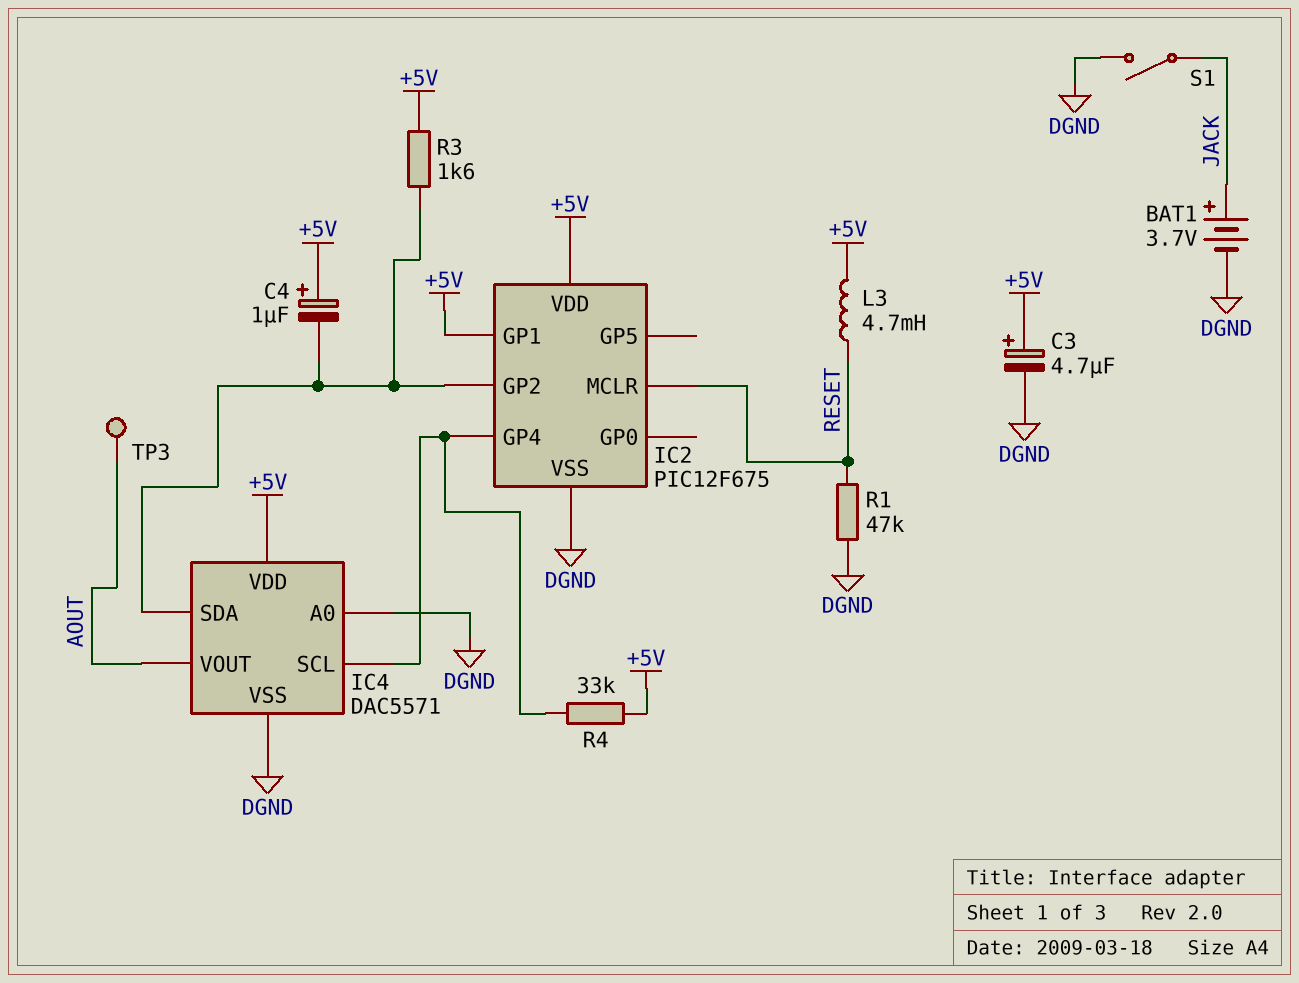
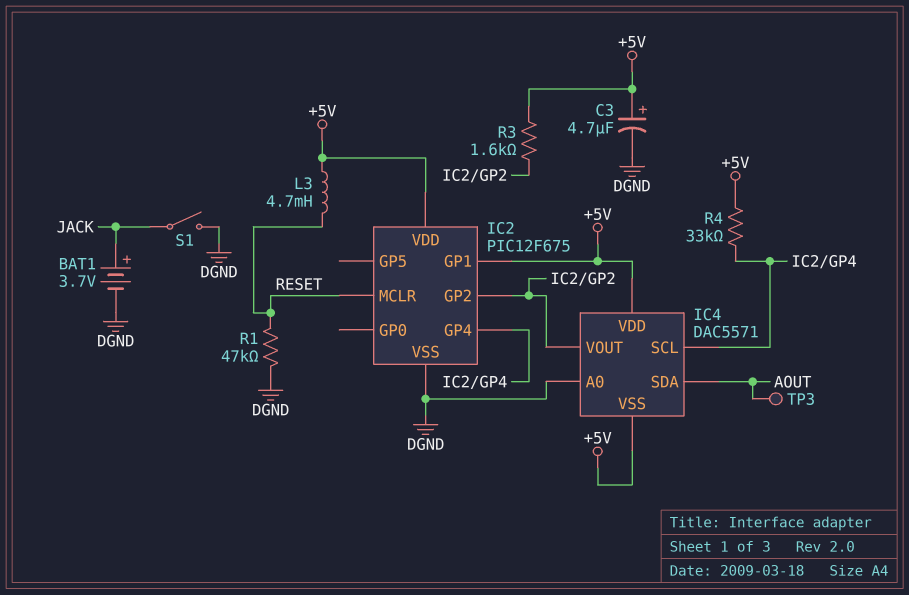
C4: 1uF (plus +5V, minus IC2/GP2) -> none
IC4 pin SDA: IC2/GP2 -> AOUT
IC4 pin VOUT: AOUT -> IC2/GP2
IC4 pin VSS: DGND -> +5V

